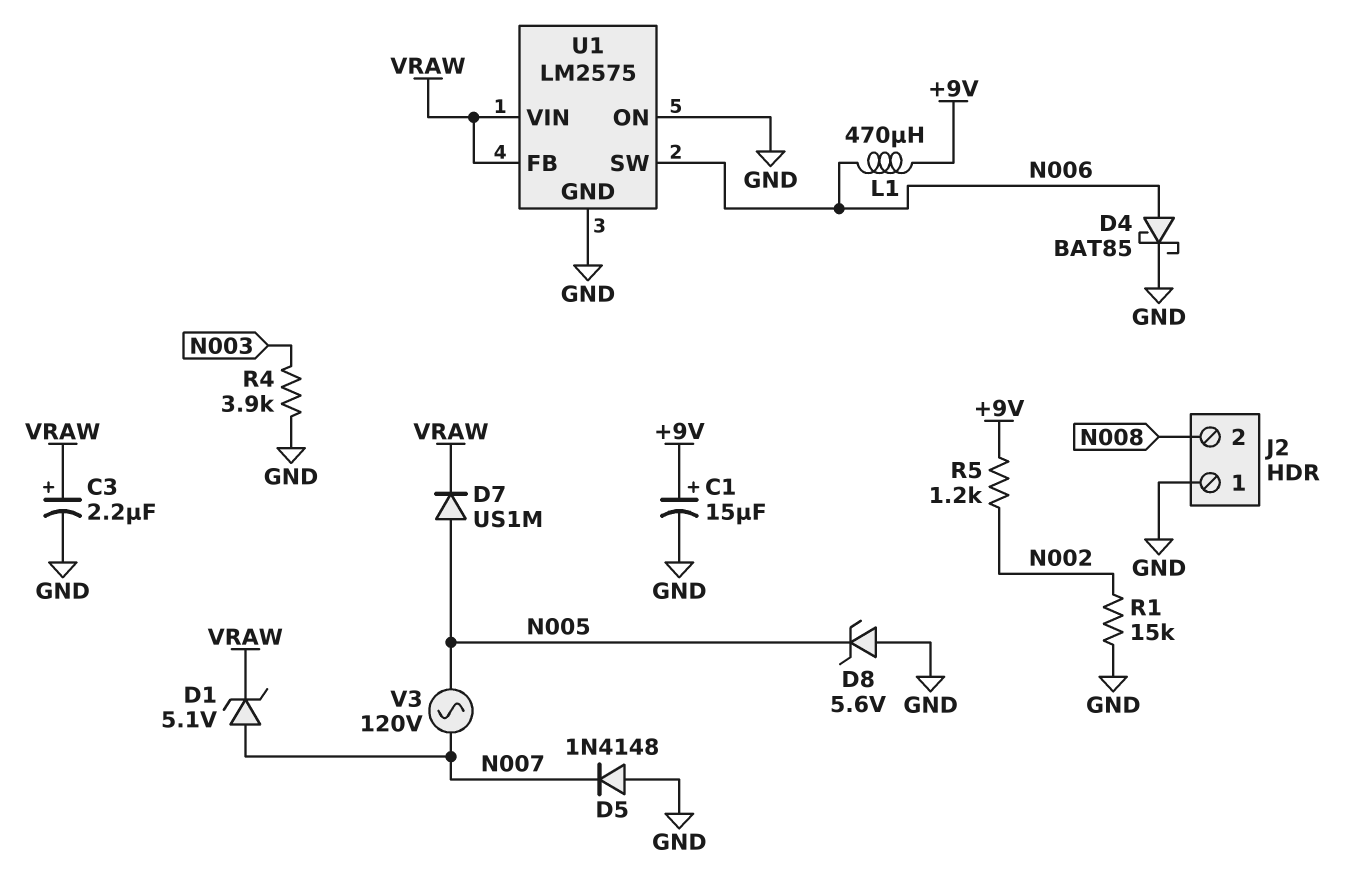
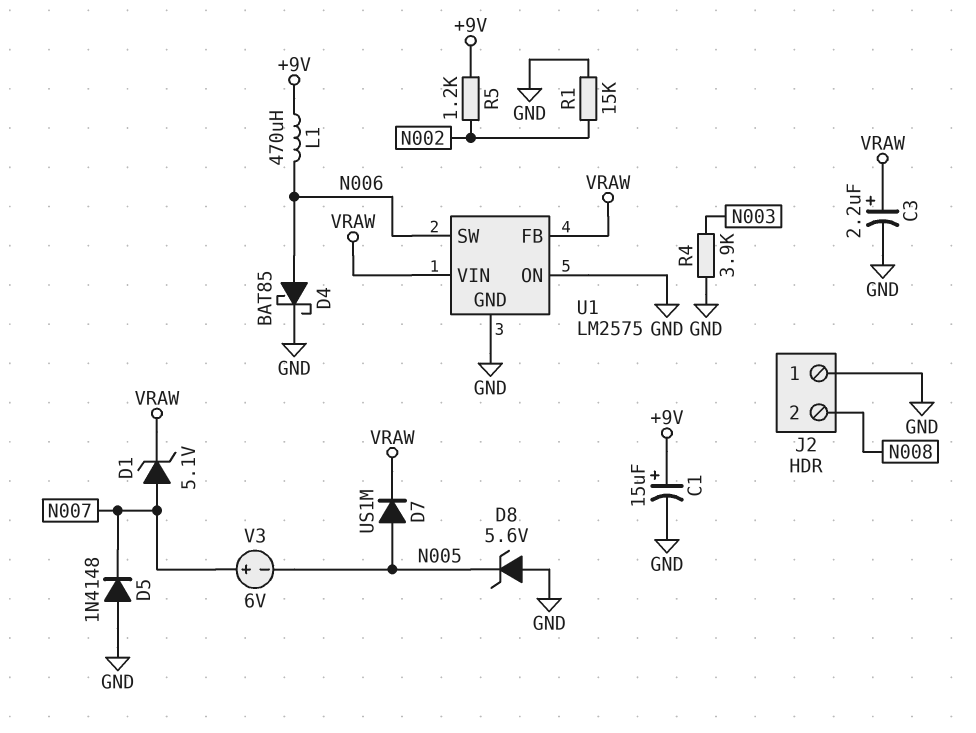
V3: AC 120V (N005, N007) -> 6V (plus N007, minus N005)

